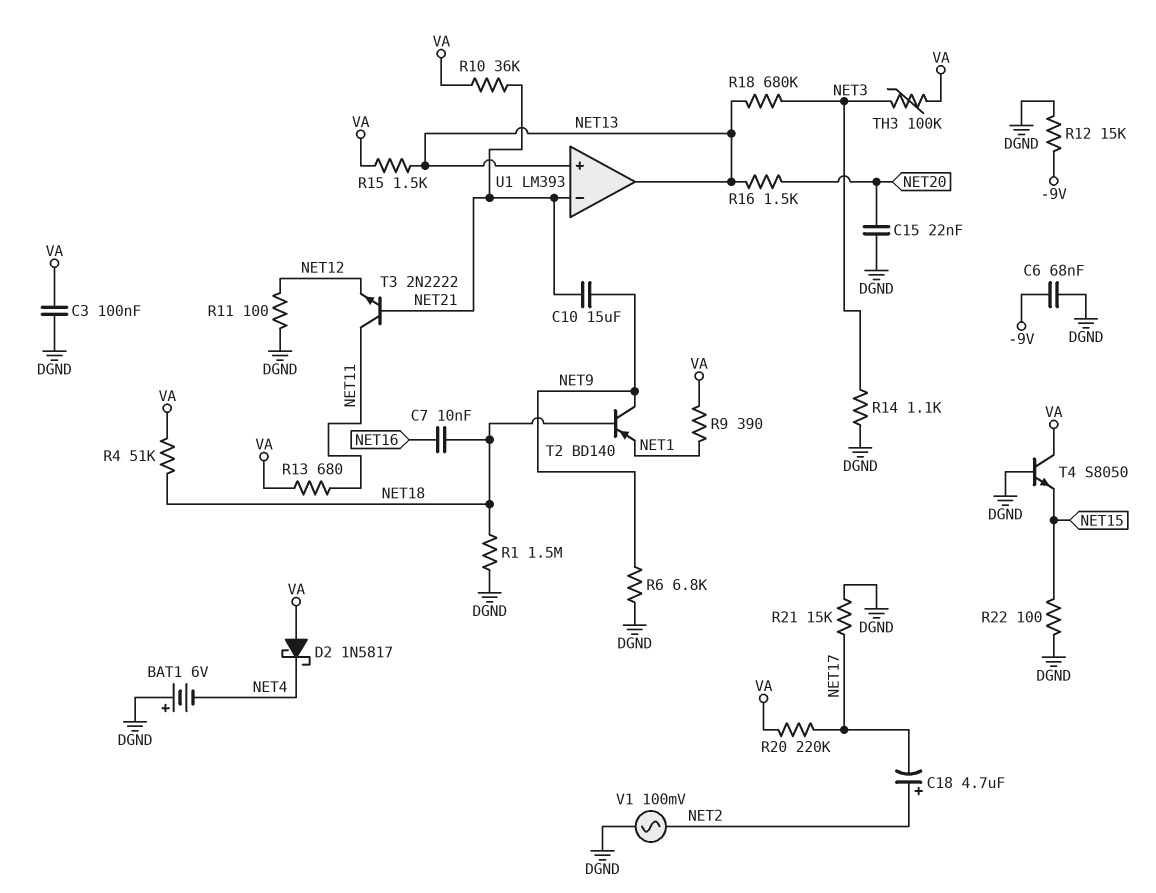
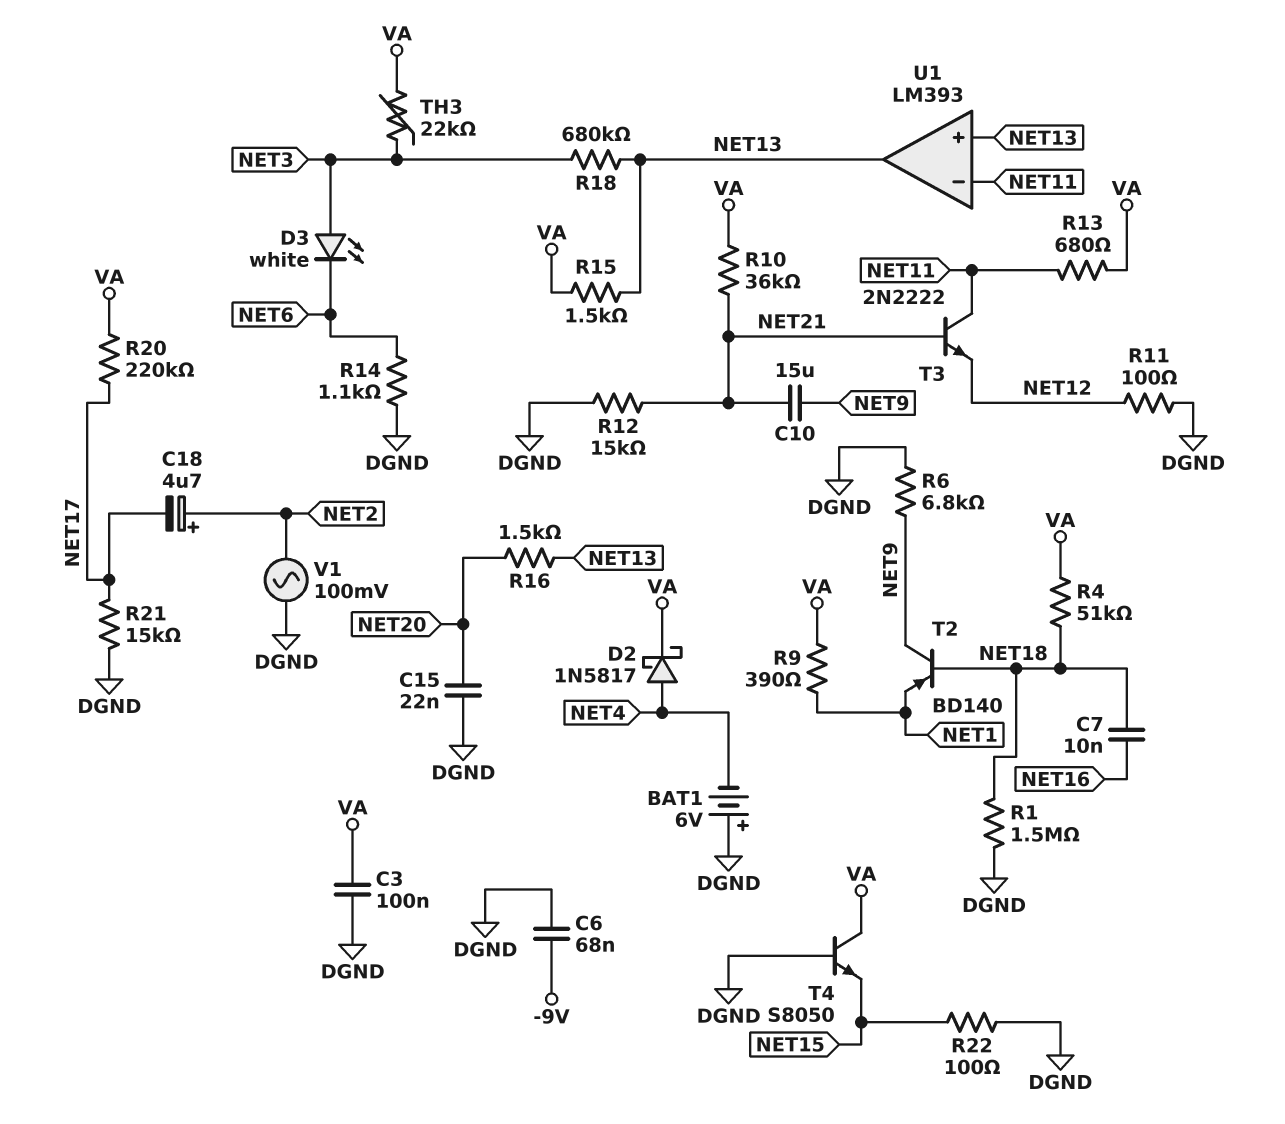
D2: schottky 1N5817 (A VA, K NET4) -> schottky 1N5817 (A NET4, K VA)
D3: none -> LED white (A NET3, K NET6)
R12: 15k (-9V, DGND) -> 15k (DGND, NET21)
R14: 1.1k (DGND, NET3) -> 1.1k (DGND, NET6)
TH3: 100k (NET3, VA) -> 22k (NET3, VA)
U1 pin in-: NET21 -> NET11

